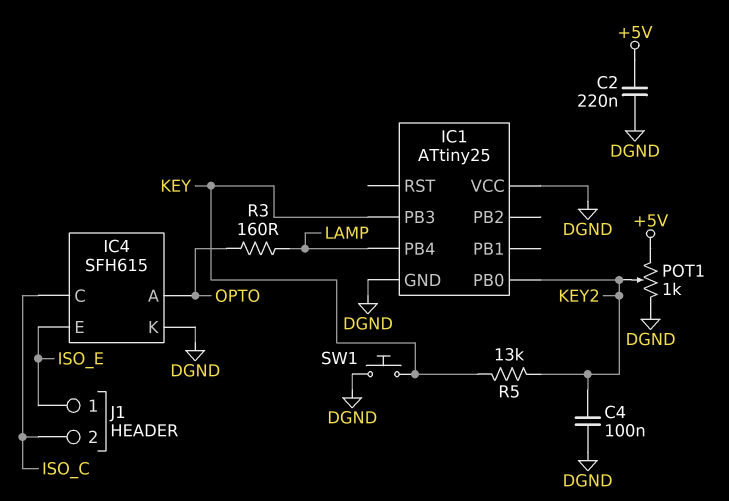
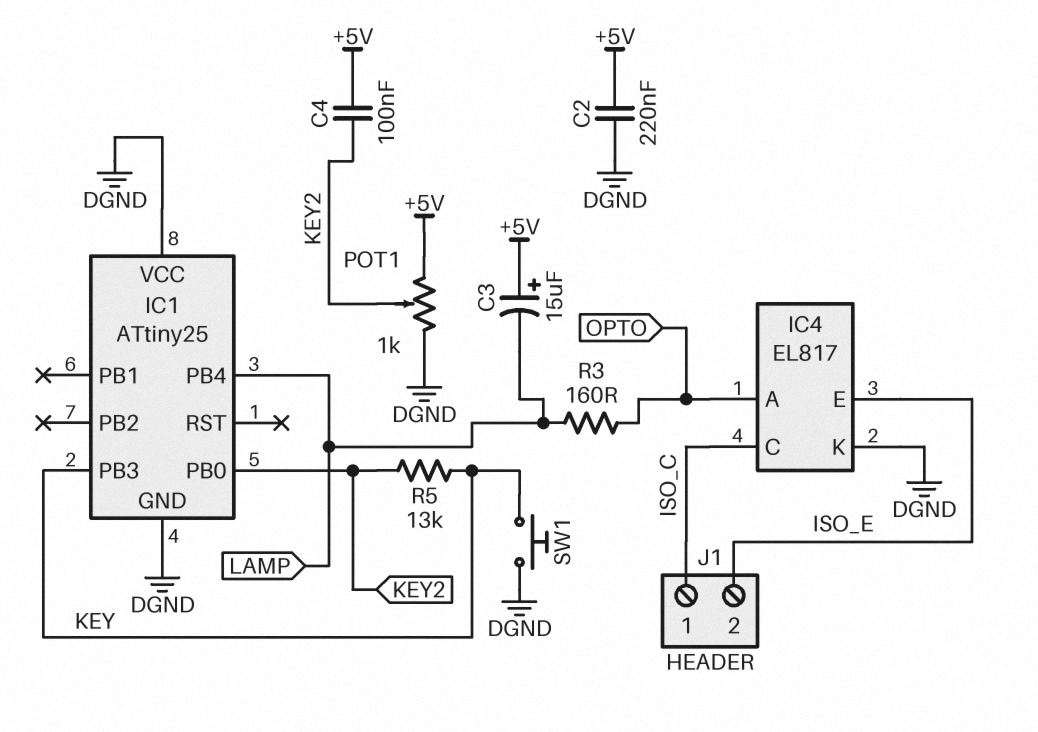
C3: none -> 15uF (plus +5V, minus LAMP)
C4: 100nF (DGND, KEY2) -> 100nF (+5V, KEY2)
IC4: SFH615 -> EL817
J1 pin 1: ISO_E -> ISO_C
J1 pin 2: ISO_C -> ISO_E

